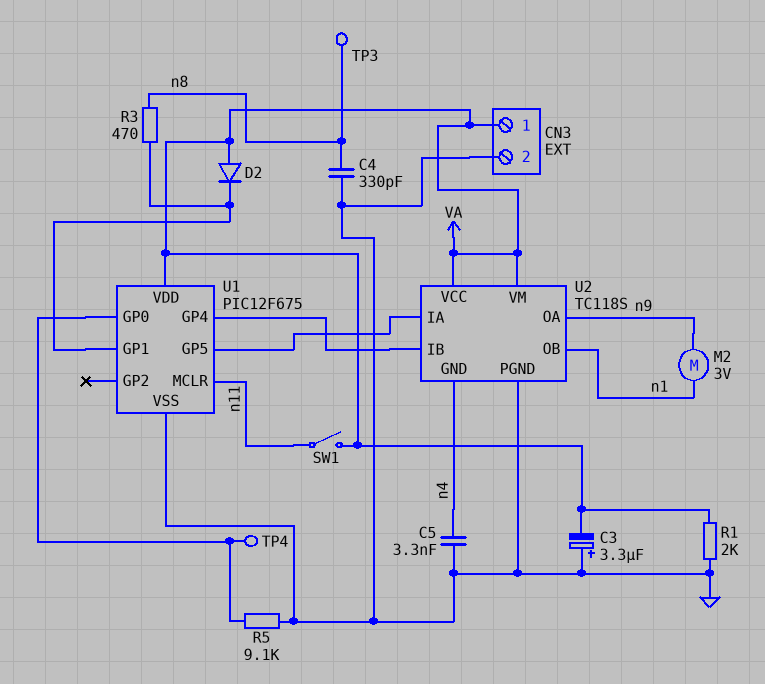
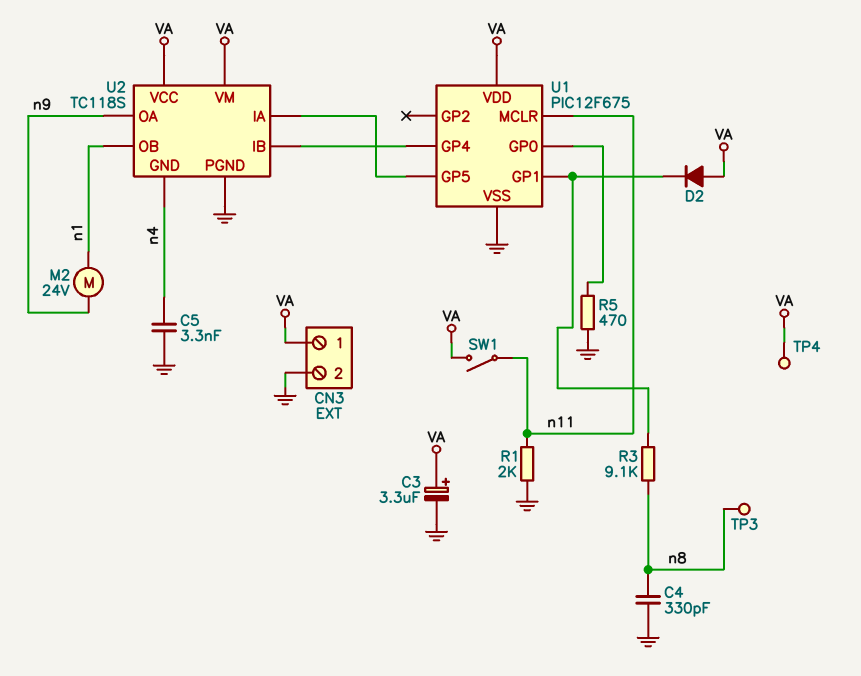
C3: 3.3uF (plus GND, minus VA) -> 3.3uF (plus VA, minus GND)
M2: motor 3V (n1, n9) -> motor 24V (n1, n9)
R1: 2k (GND, VA) -> 2k (GND, n11)
R3: 470 (U1/GP1, n8) -> 9.1k (U1/GP1, n8)
R5: 9.1k (GND, U1/GP0) -> 470 (GND, U1/GP0)
TP4: test point (U1/GP0) -> test point (VA)

